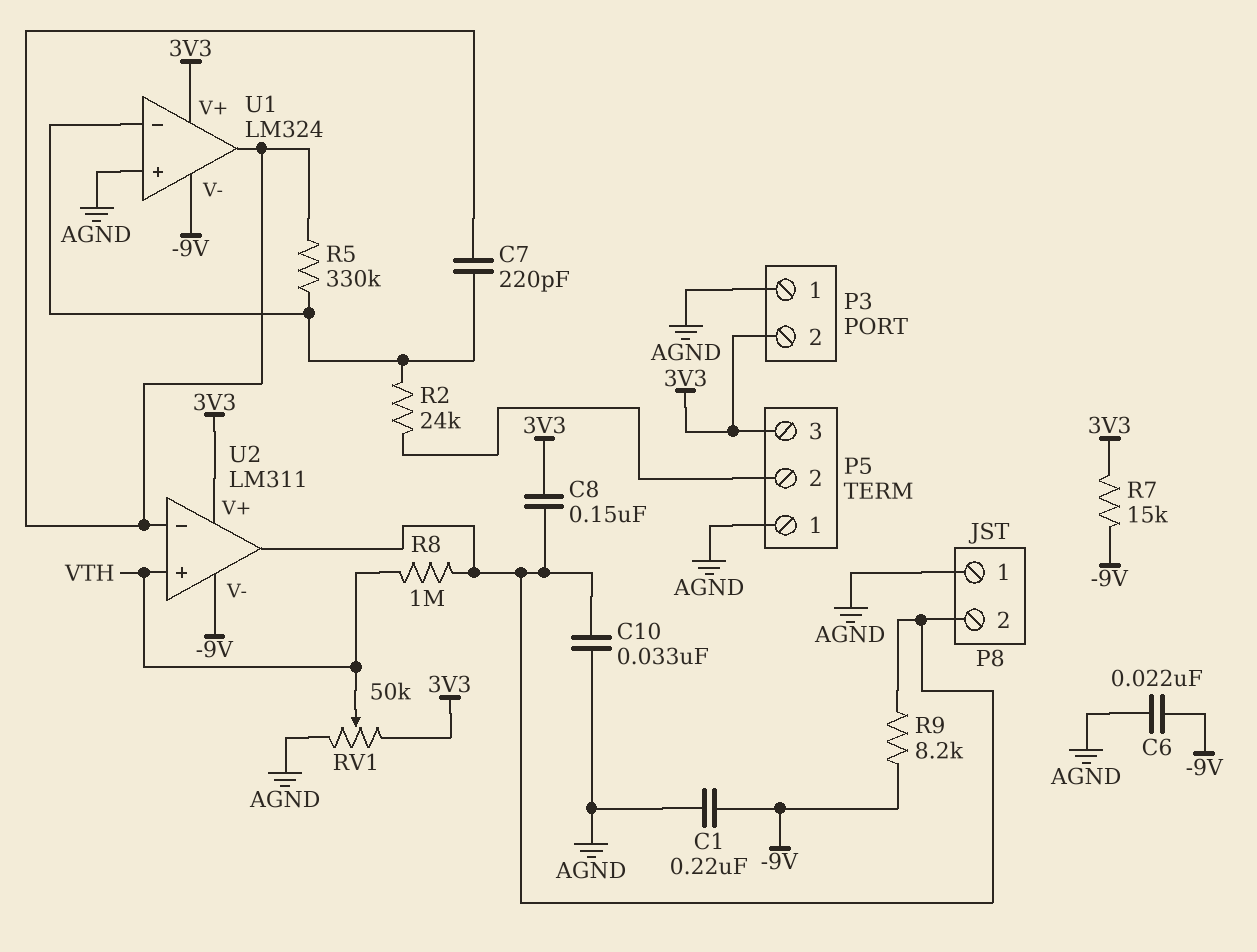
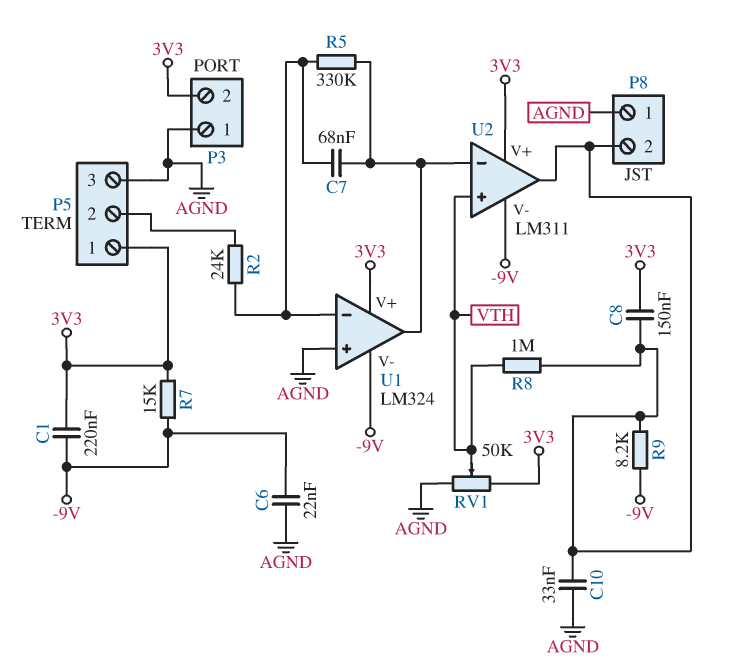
C1: 220nF (-9V, AGND) -> 220nF (-9V, 3V3)
C7: 220pF (U1/in-, U1/out) -> 68nF (U1/in-, U1/out)
P5 pin 1: AGND -> 3V3
P5 pin 3: 3V3 -> AGND

